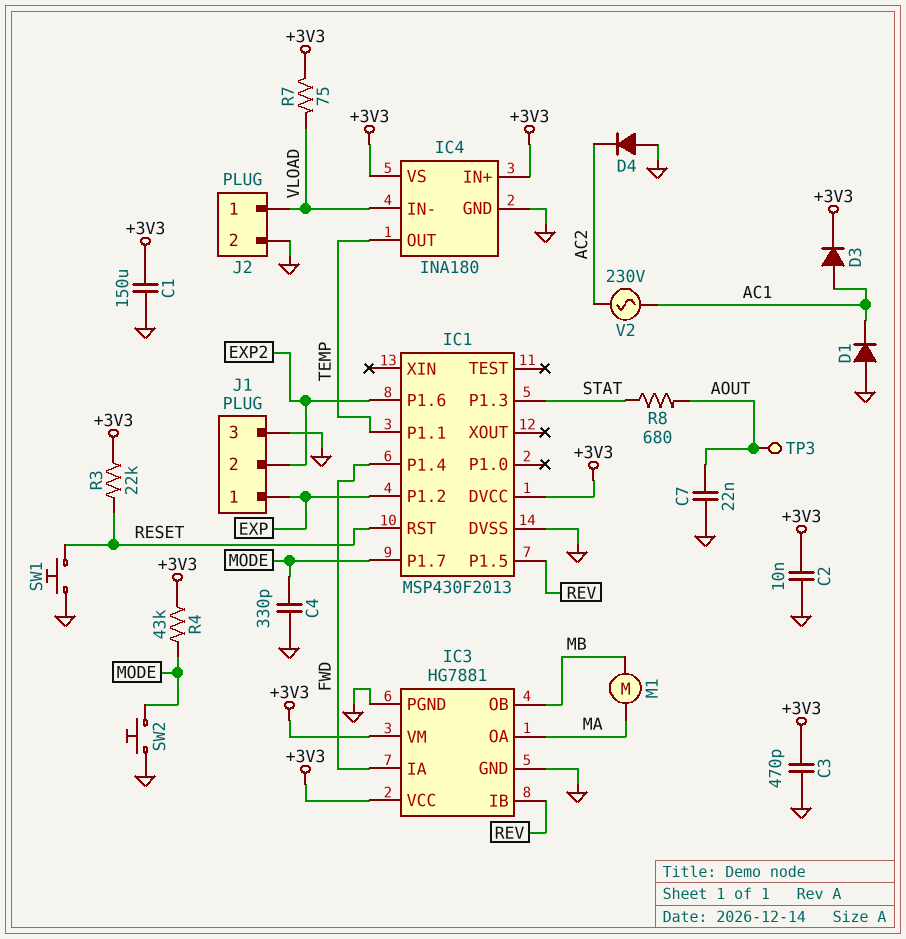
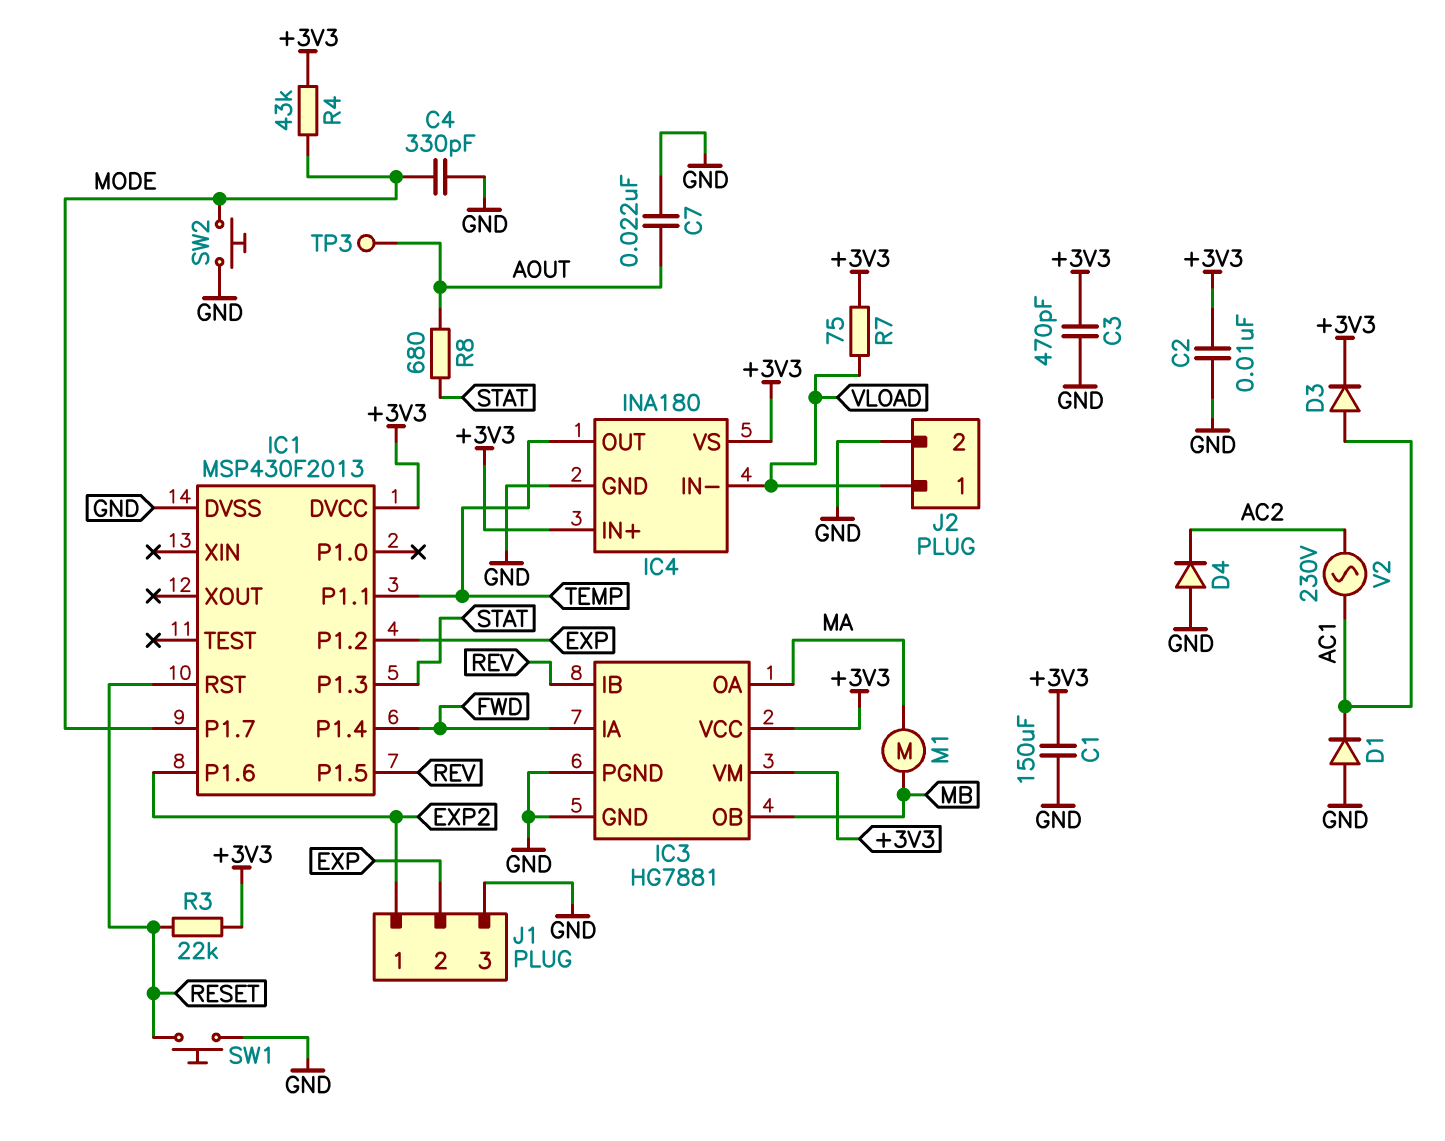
J1 pin 1: EXP -> EXP2
J1 pin 2: EXP2 -> EXP

